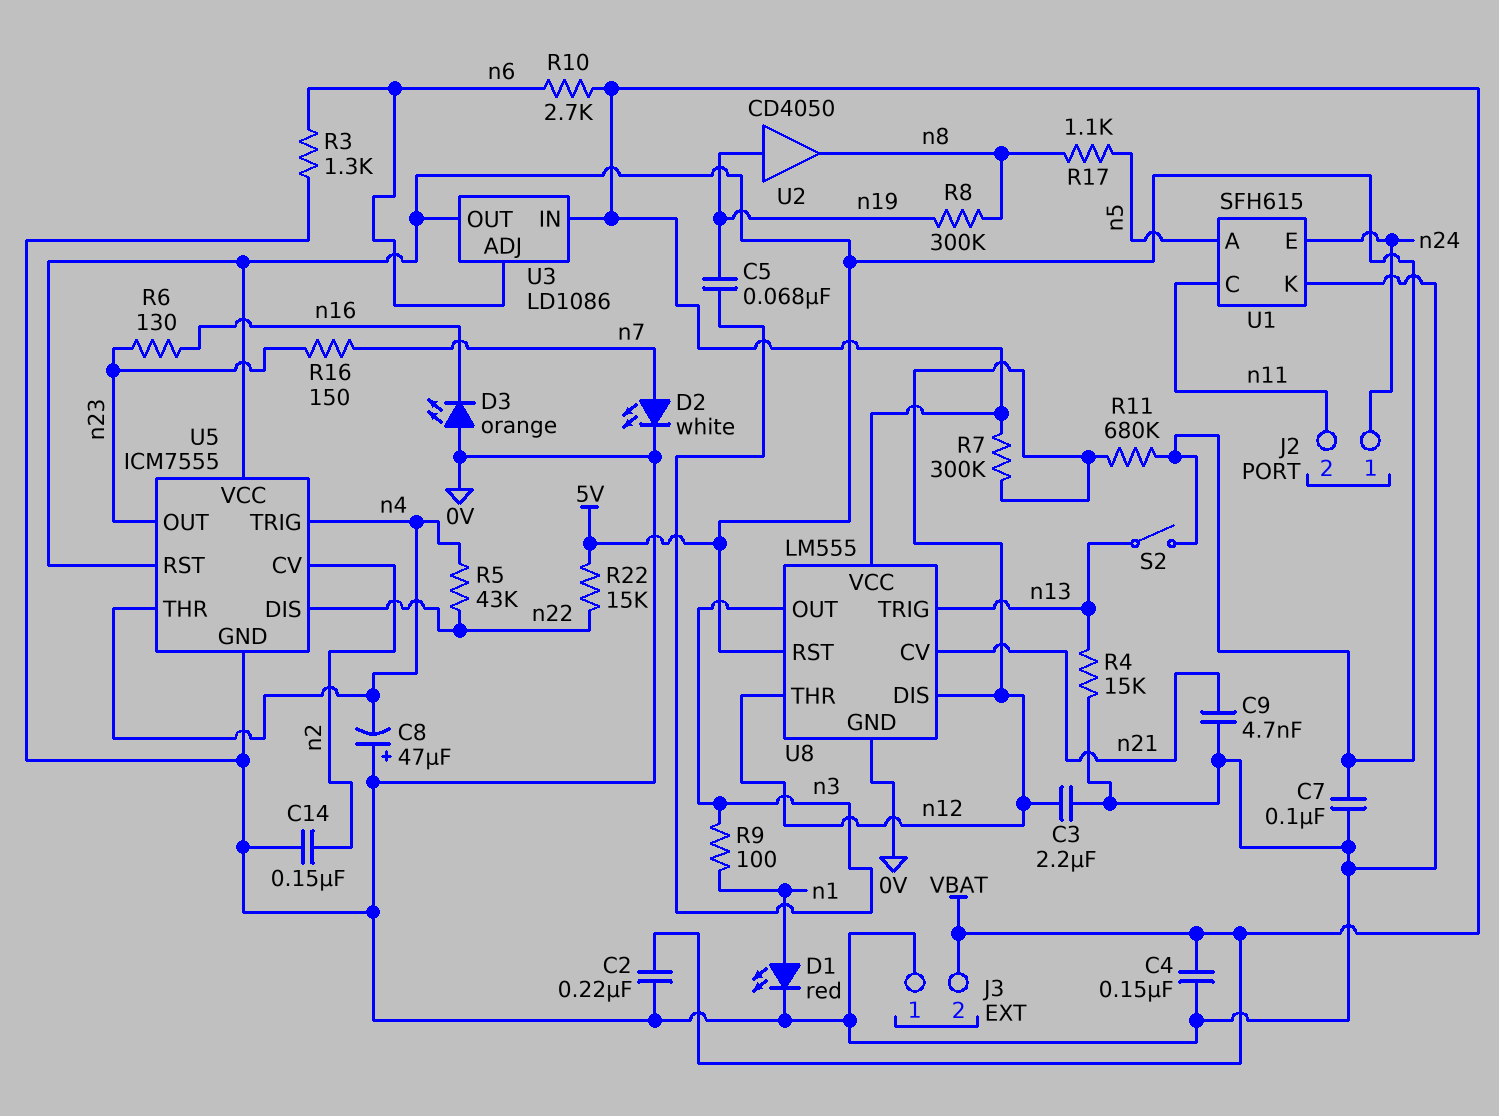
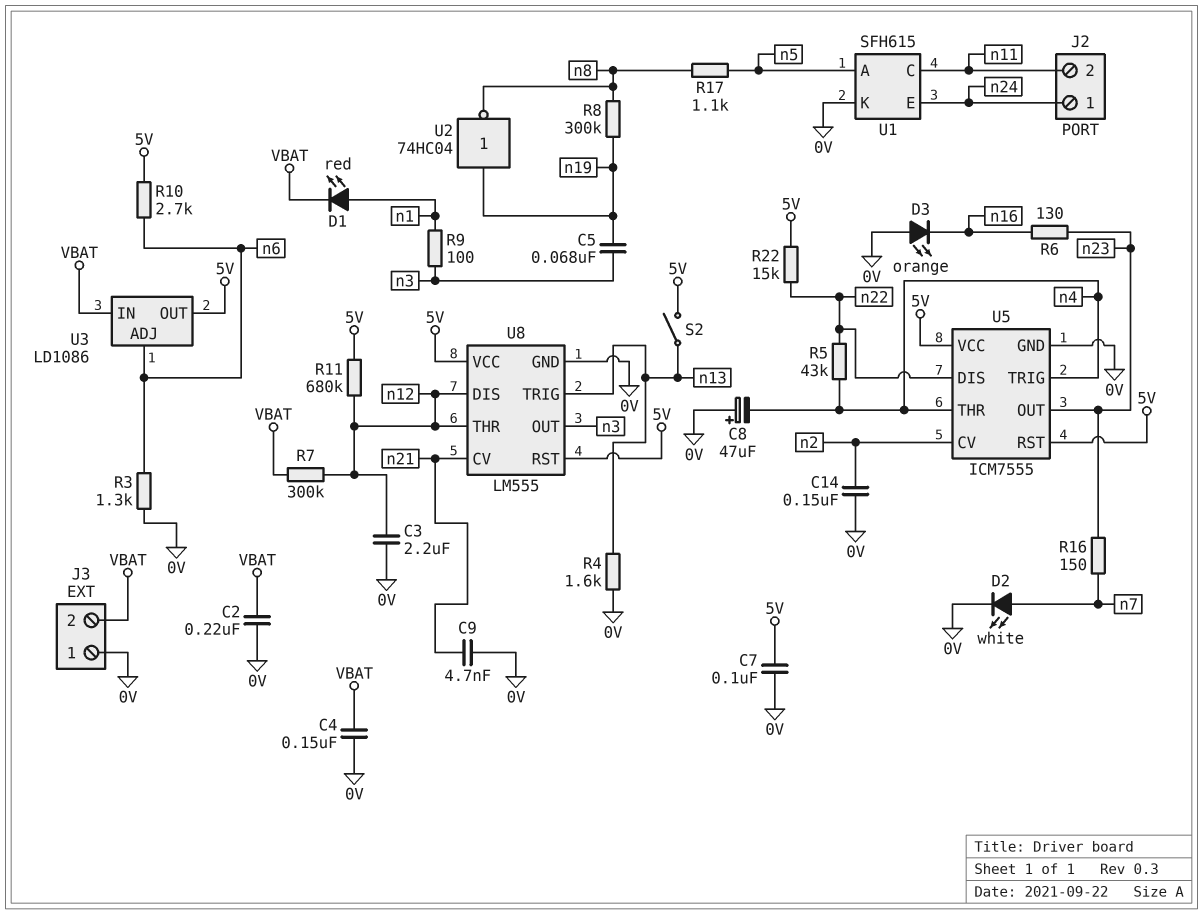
D1: LED red (A n1, K 0V) -> LED red (A n1, K VBAT)
R4: 15k (0V, n13) -> 1.6k (0V, n13)
R10: 2.7k (VBAT, n6) -> 2.7k (5V, n6)
U2: buffer CD4050 (in n19, out n8) -> NOT 74HC04 (in n19, out n8)
U8 pin VCC: VBAT -> 5V

